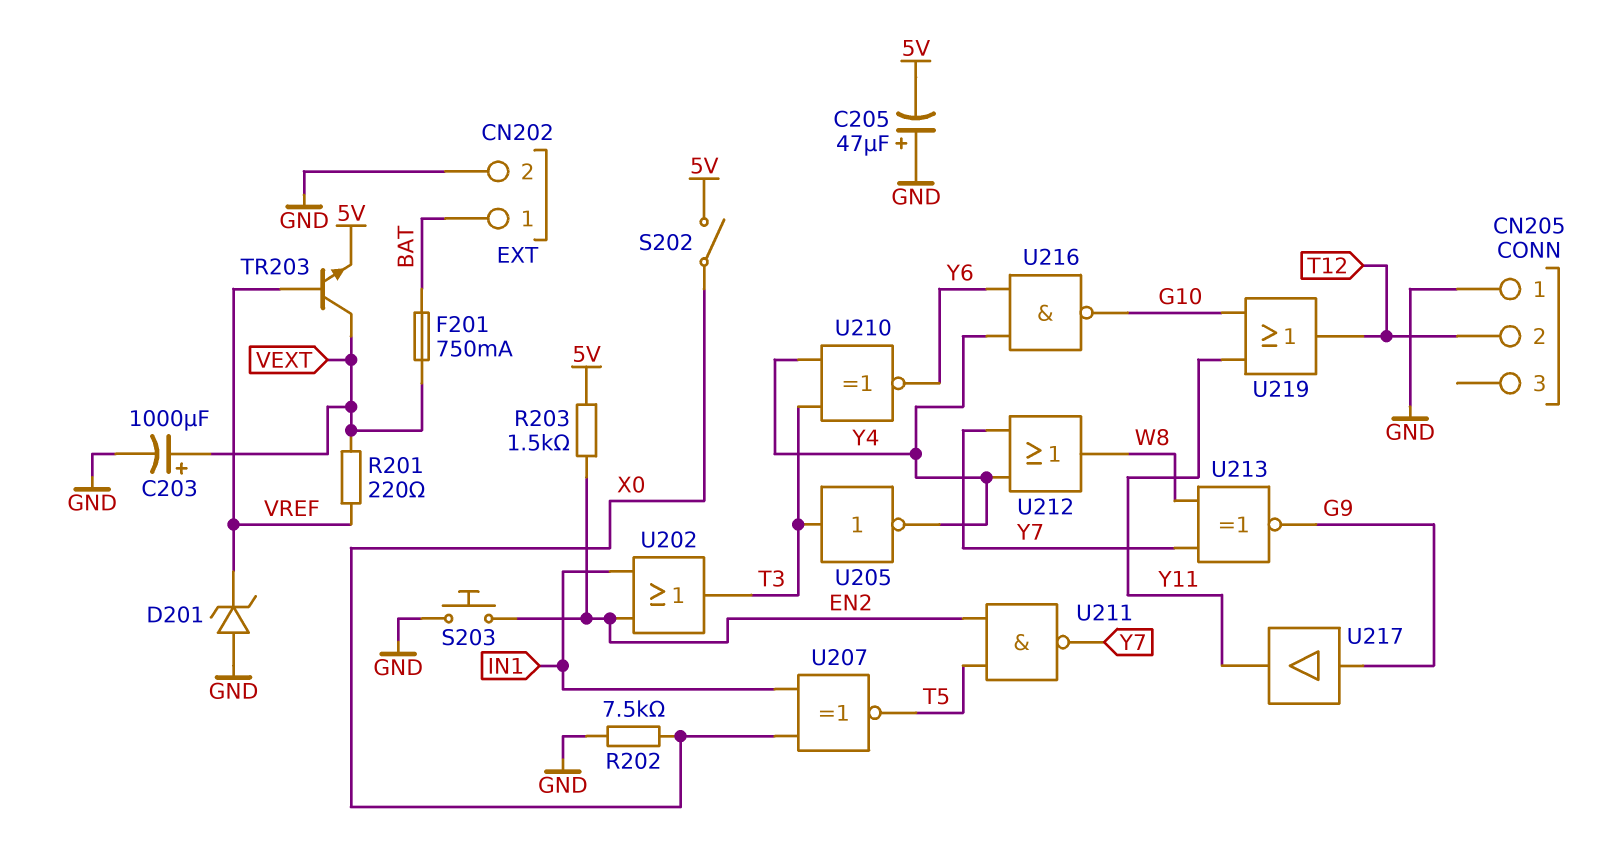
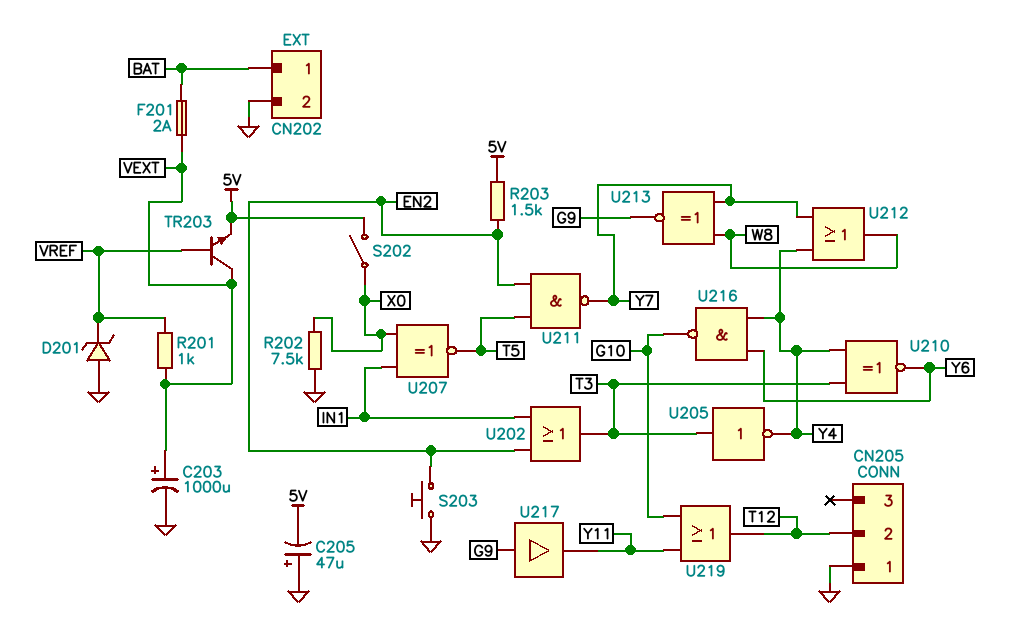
F201: 750mA (BAT, VEXT) -> 2A (BAT, VEXT)
R201: 220 (VEXT, VREF) -> 1k (VEXT, VREF)

